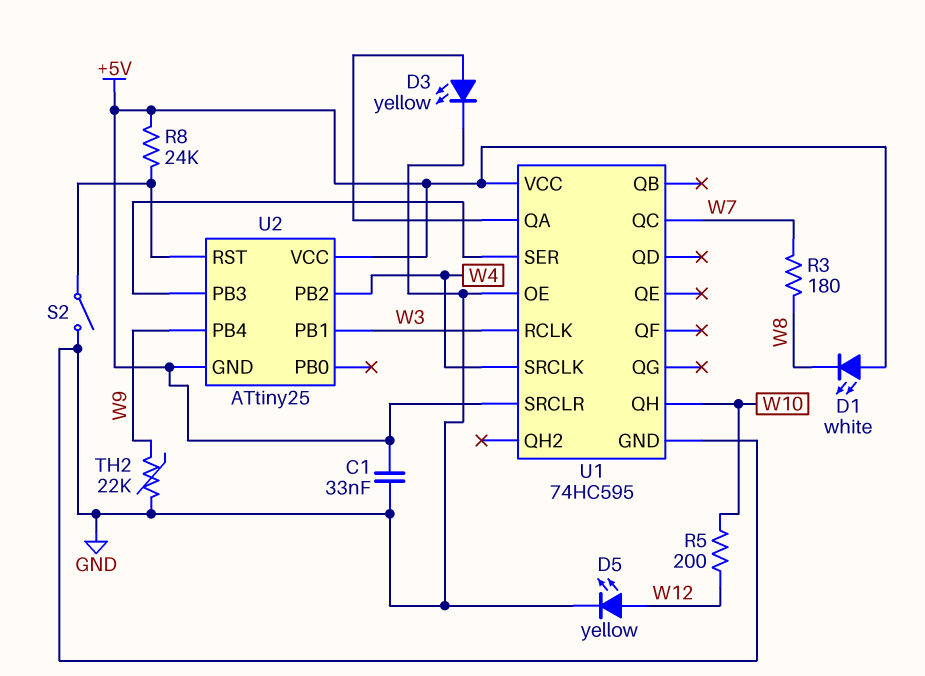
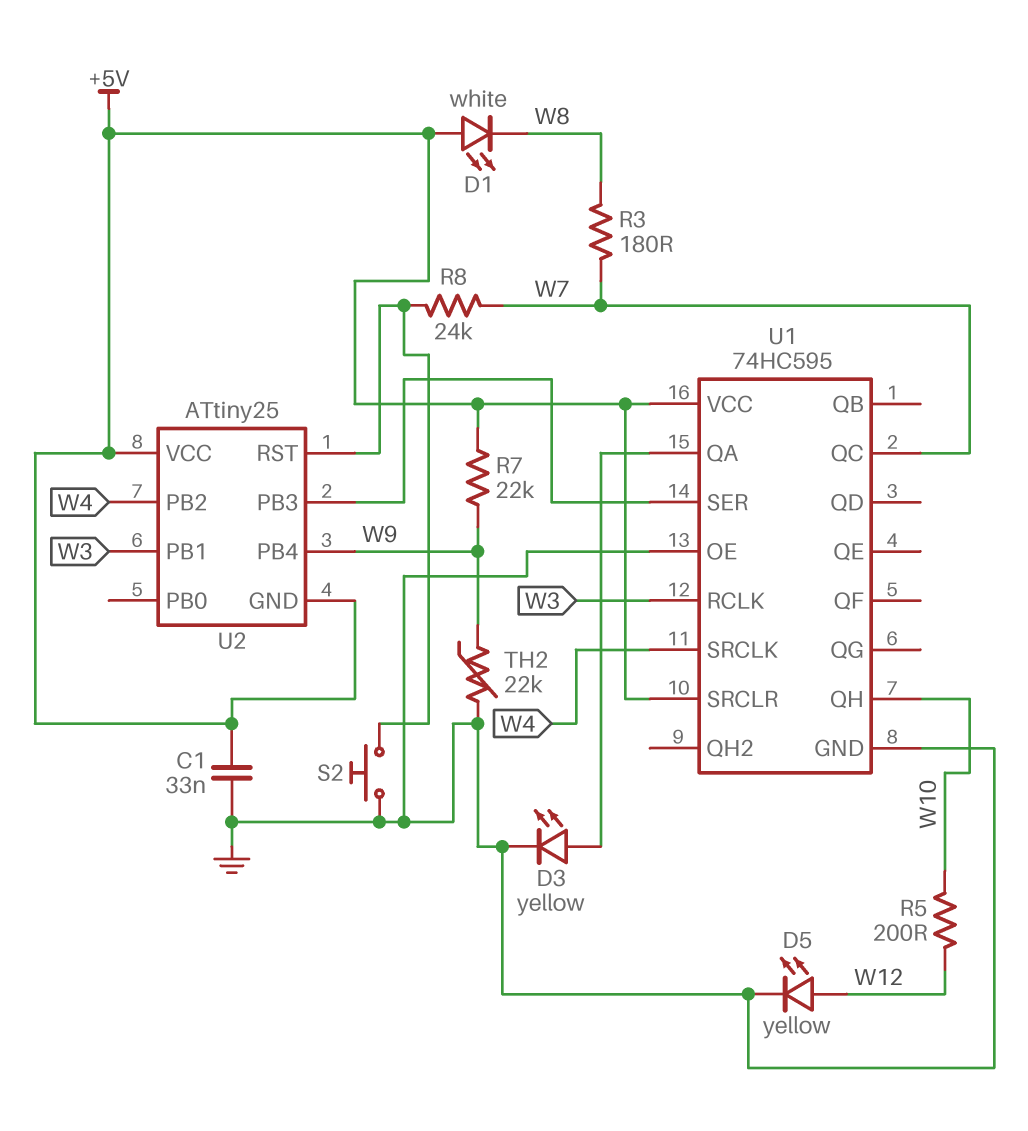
R7: none -> 22k (+5V, W9)
R8: 24k (+5V, U2/RST) -> 24k (U2/RST, W7)
S2: switch (GND, U2/RST) -> button (GND, U2/RST)

